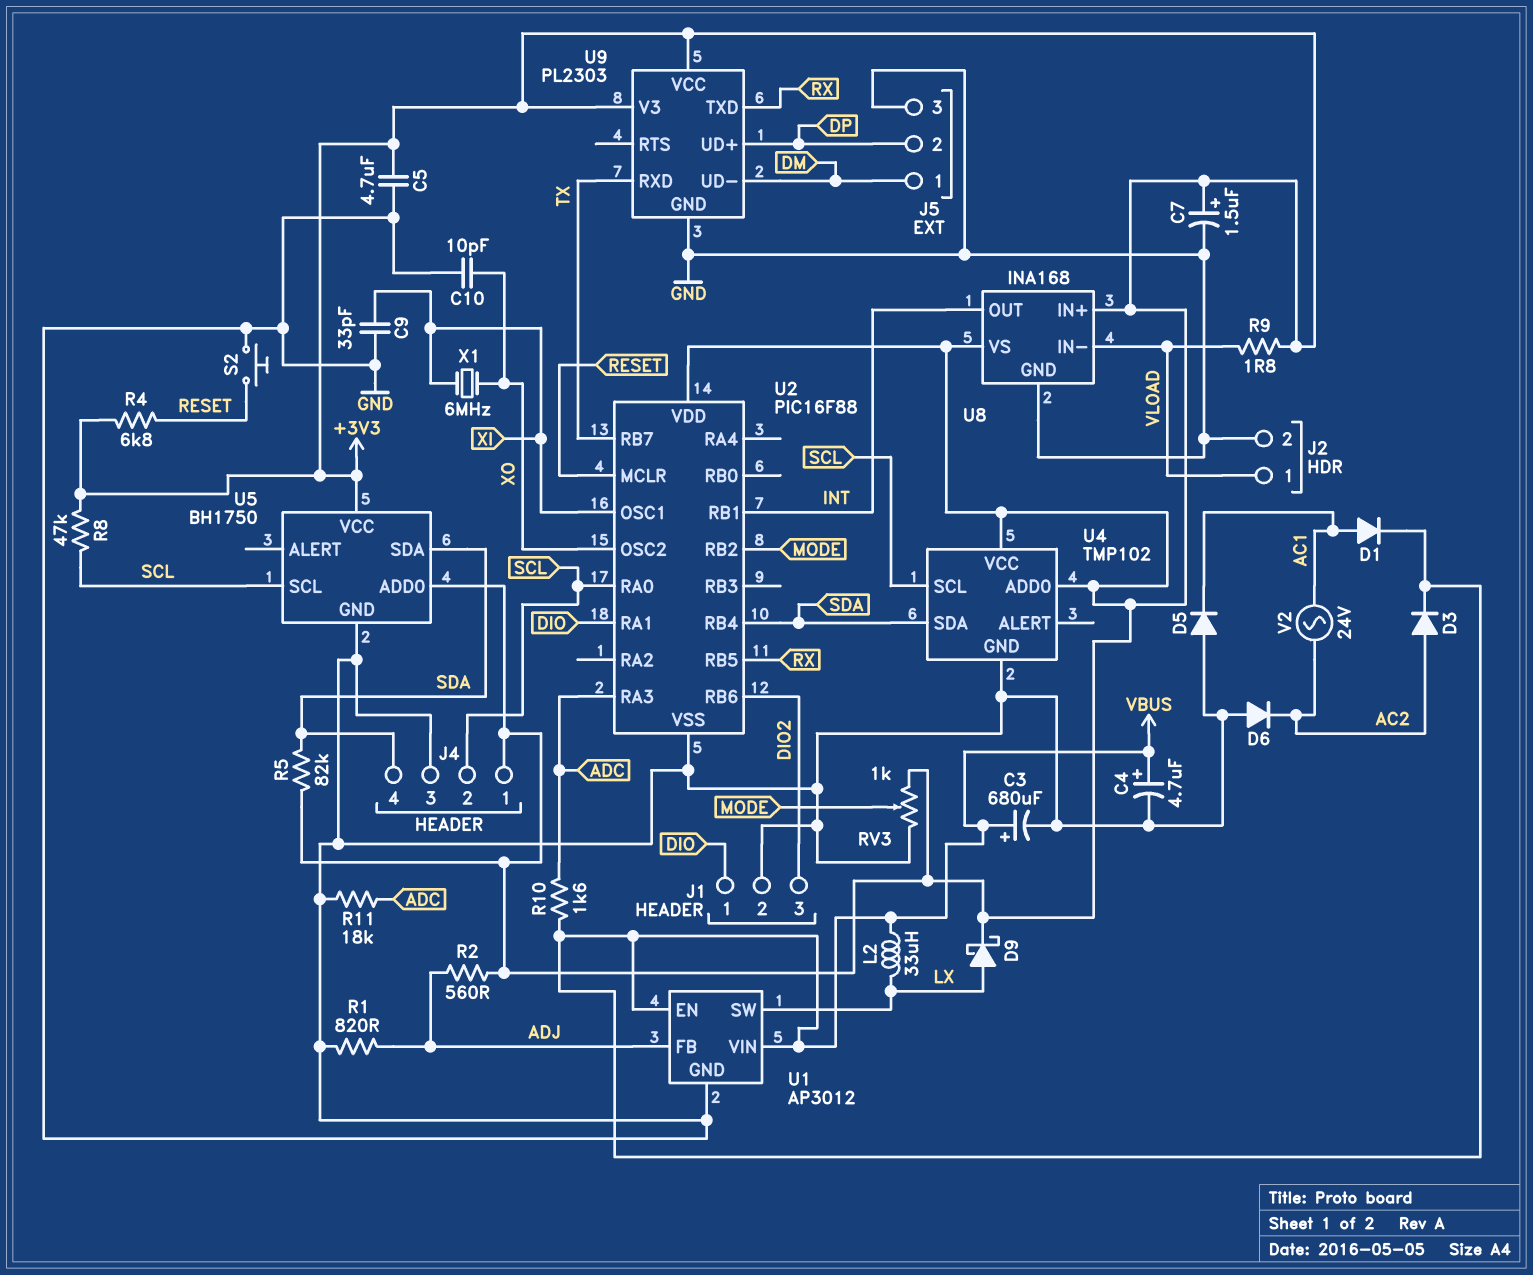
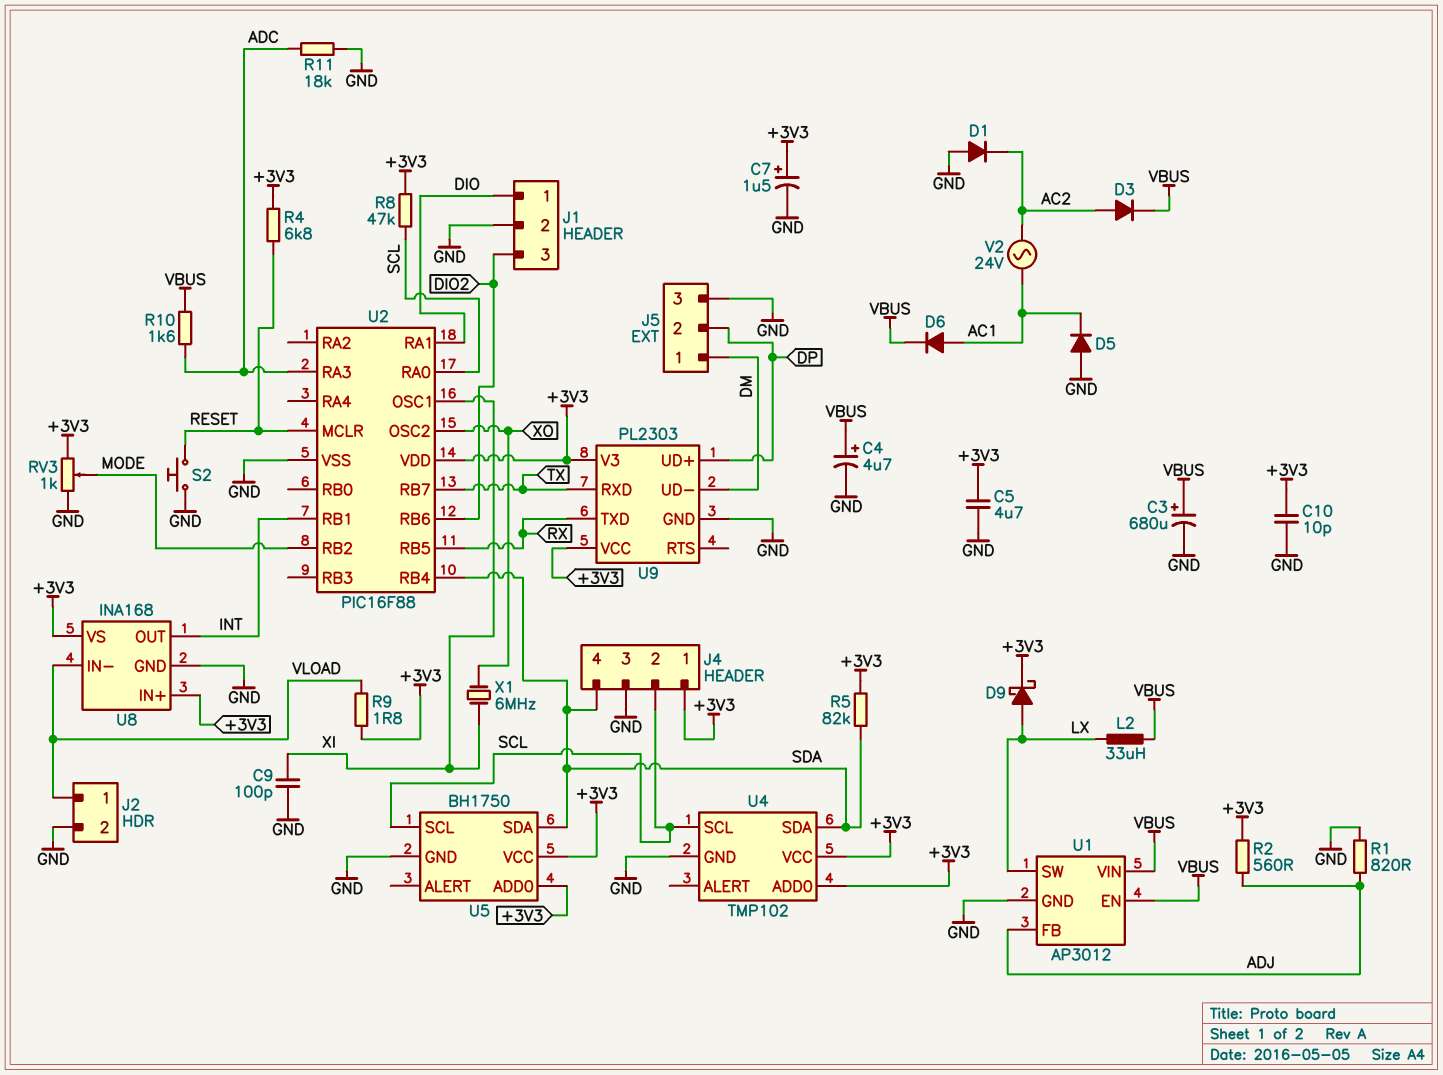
C9: 33pF (GND, XI) -> 100pF (GND, XI)
C10: 10pF (GND, XO) -> 10pF (+3V3, GND)
D1: diode (A AC1, K VBUS) -> diode (A GND, K AC2)
D6: diode (A GND, K AC2) -> diode (A AC1, K VBUS)

